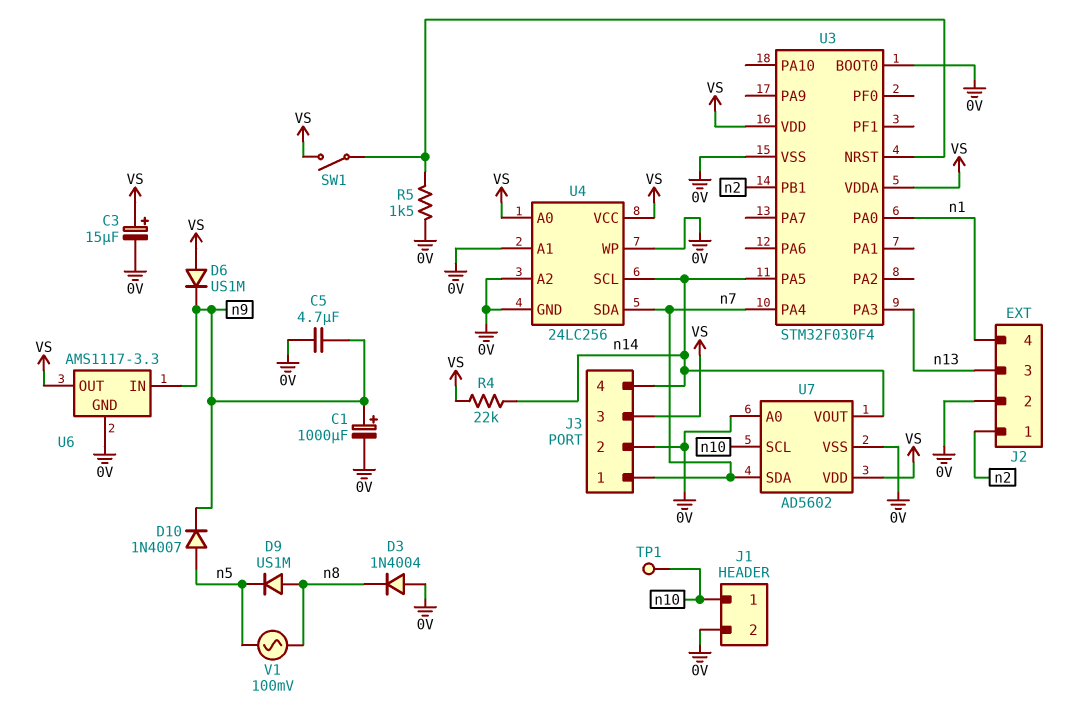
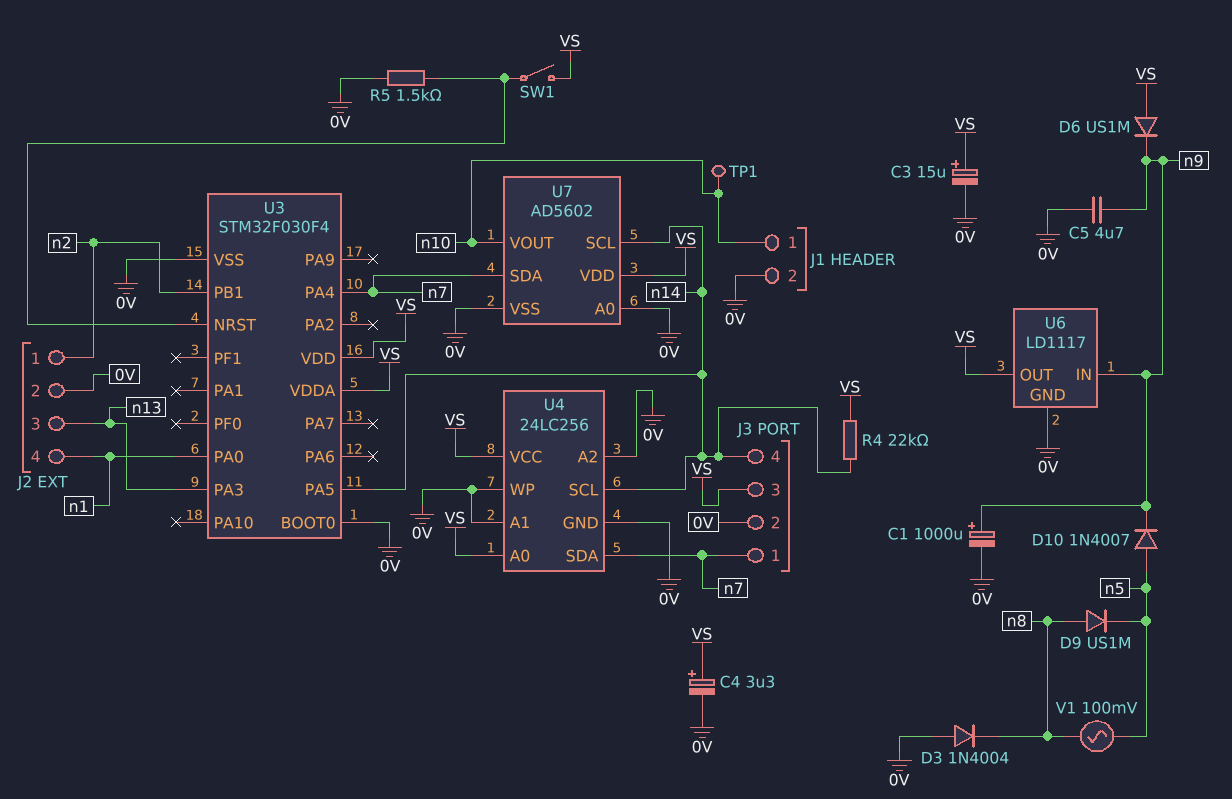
C4: none -> 3.3uF (plus VS, minus 0V)
U6: AMS1117-3.3 -> LD1117
U7 pin SCL: n10 -> n14
U7 pin VOUT: n14 -> n10

